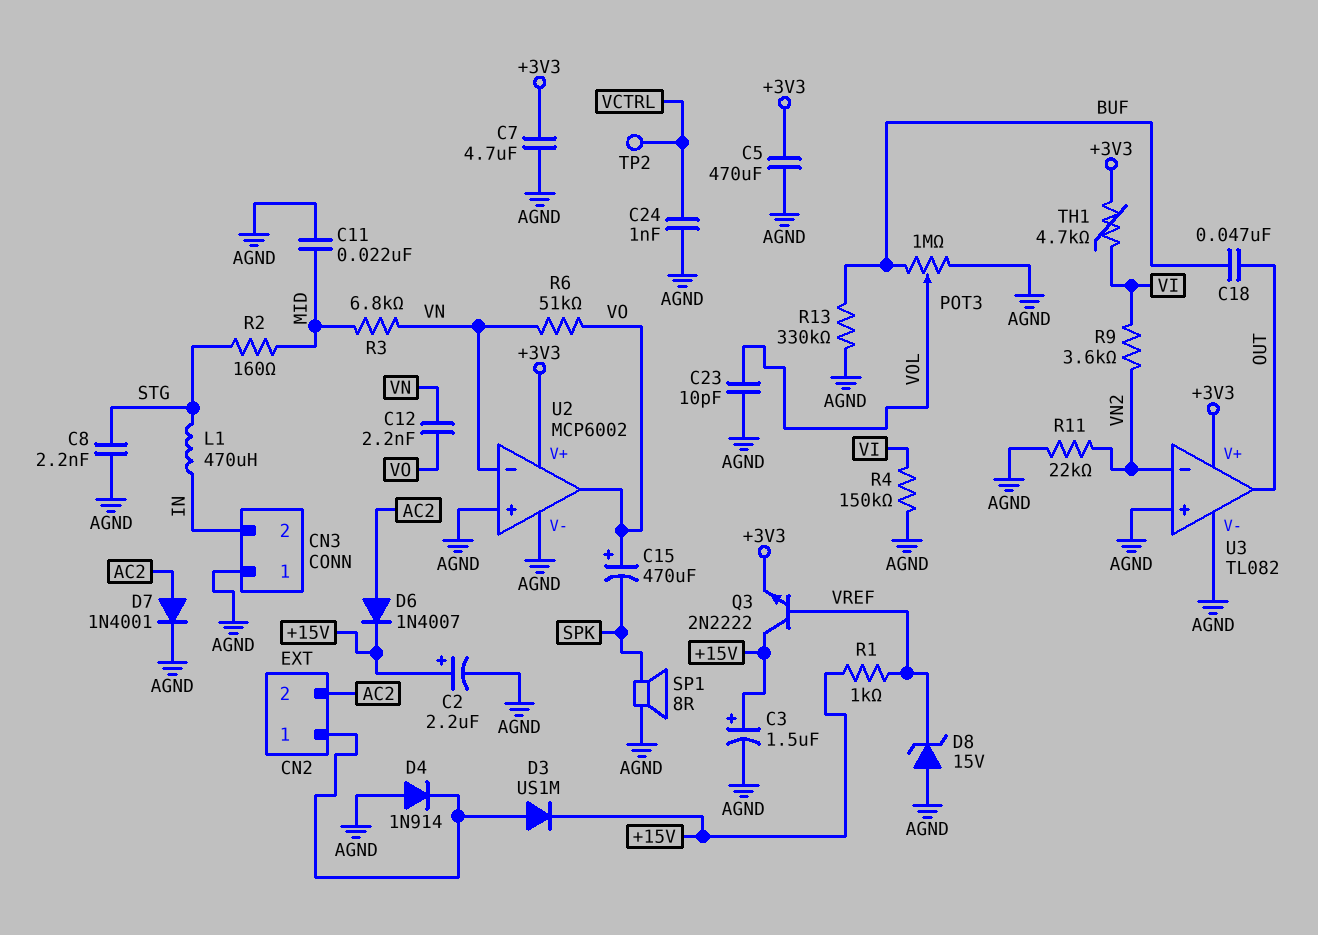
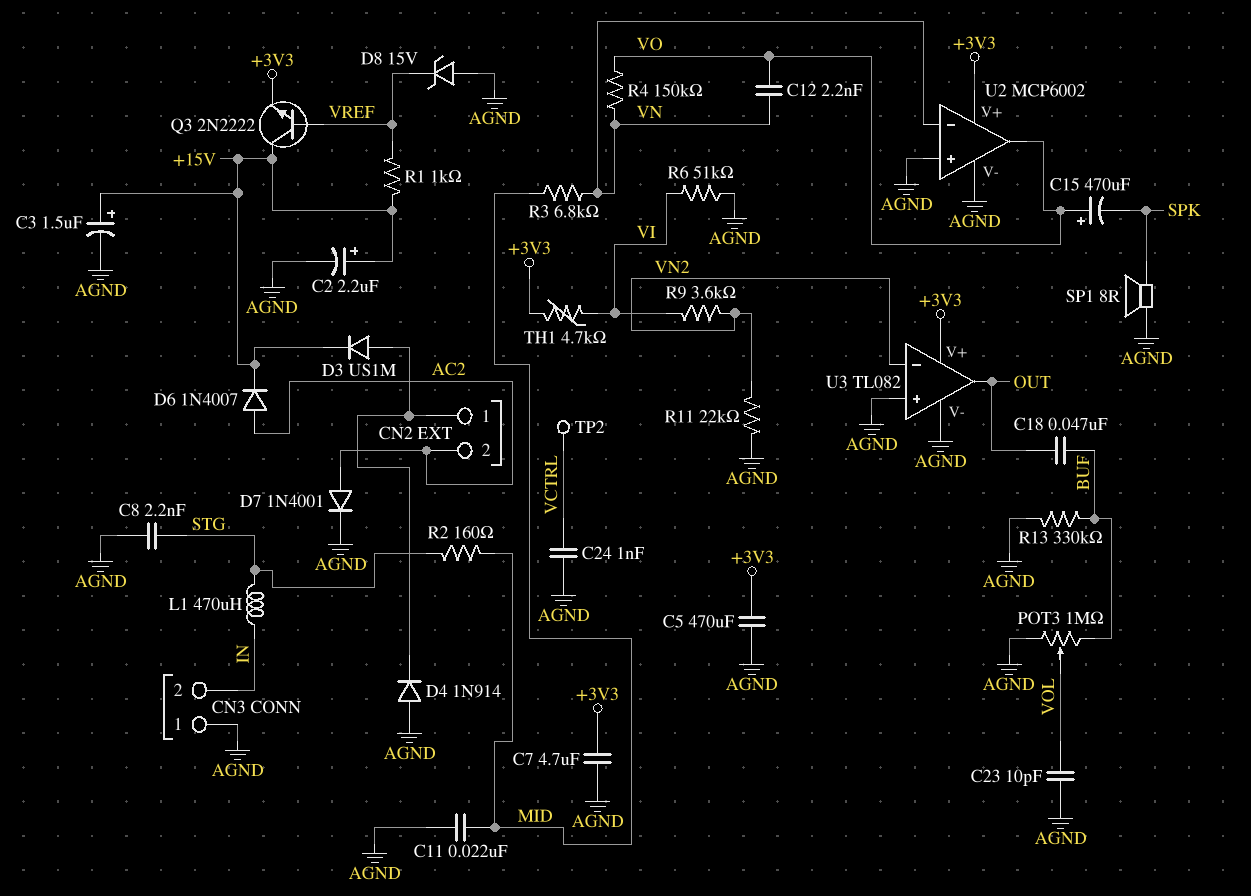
R4: 150k (AGND, VI) -> 150k (VN, VO)
R6: 51k (VN, VO) -> 51k (AGND, VI)

